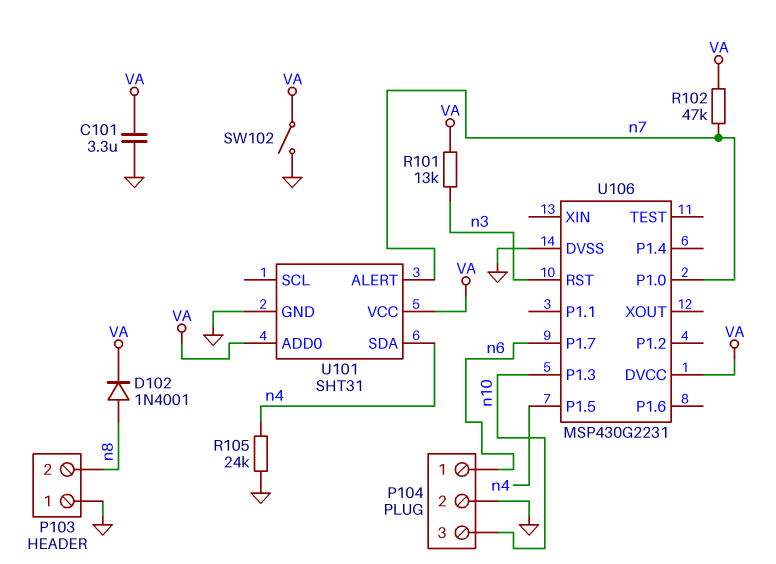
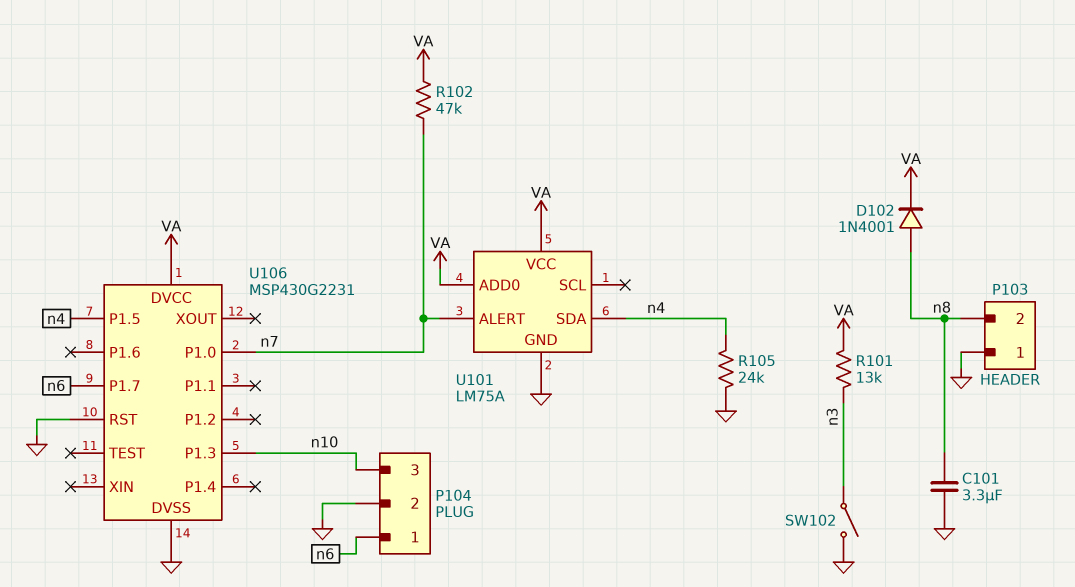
C101: 3.3uF (GND, VA) -> 3.3uF (GND, n8)
SW102: switch (GND, VA) -> switch (GND, n3)
U101: SHT31 -> LM75A
U106 pin RST: n3 -> GND

